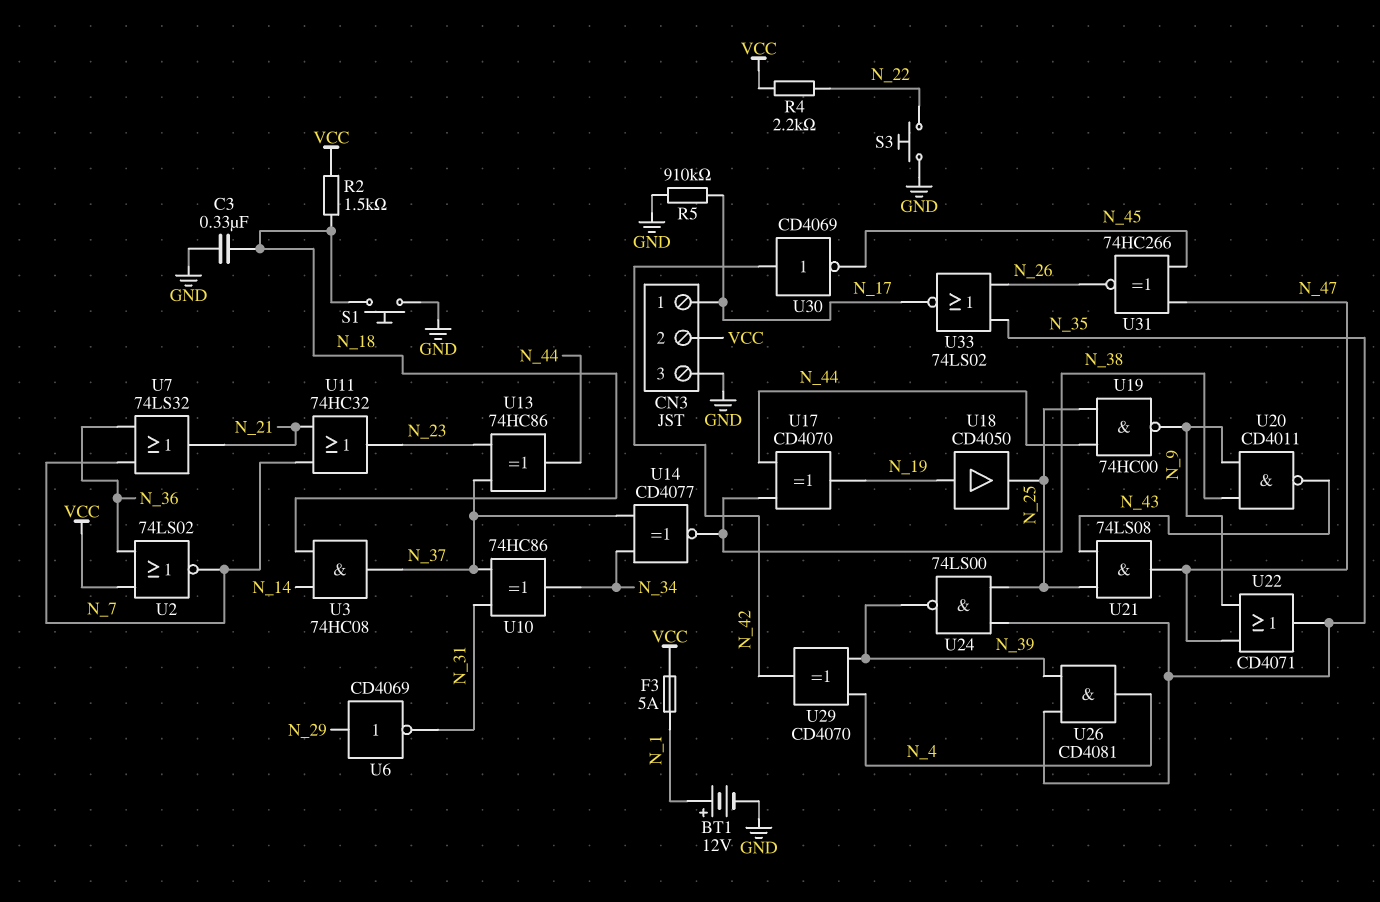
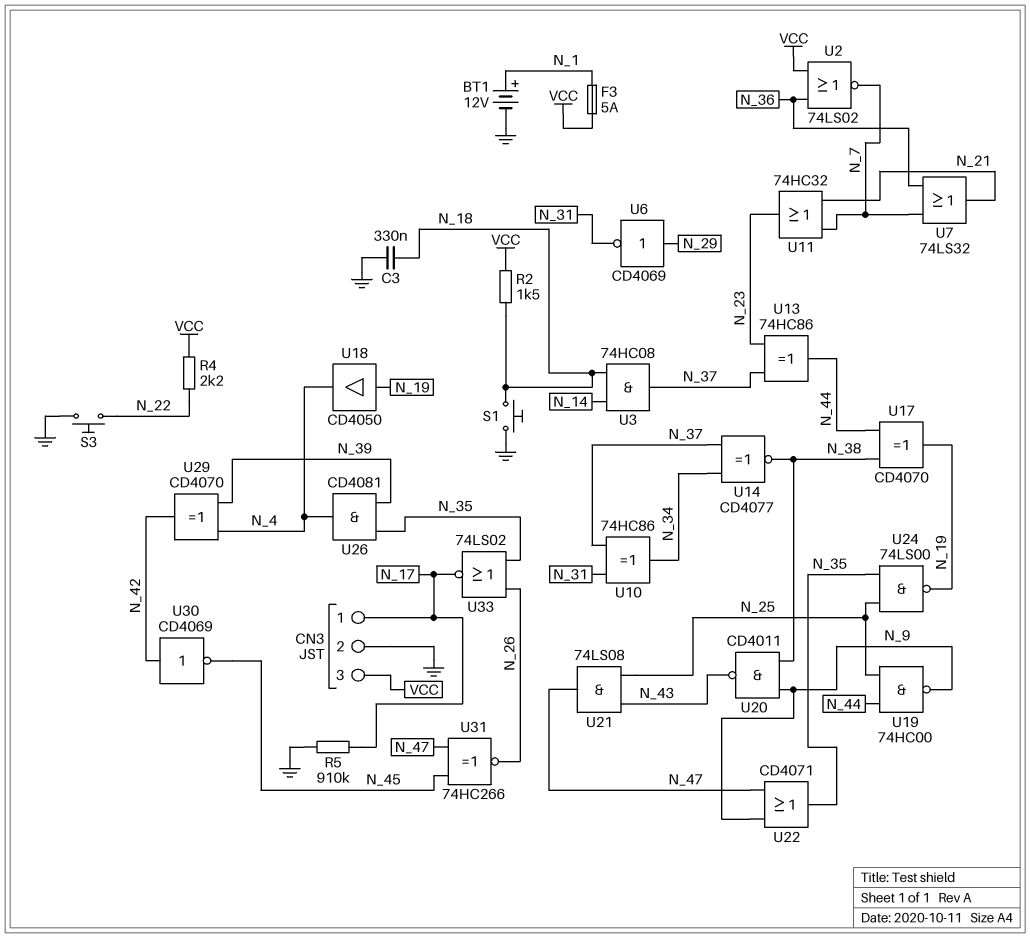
CN3 pin 2: VCC -> GND
CN3 pin 3: GND -> VCC
U18: buffer CD4050 (in N_19, out N_25) -> buffer CD4050 (in N_19, out N_4)
U24: NAND 74LS00 (in N_25, in N_35, out N_39) -> NAND 74LS00 (in N_25, in N_35, out N_19)

